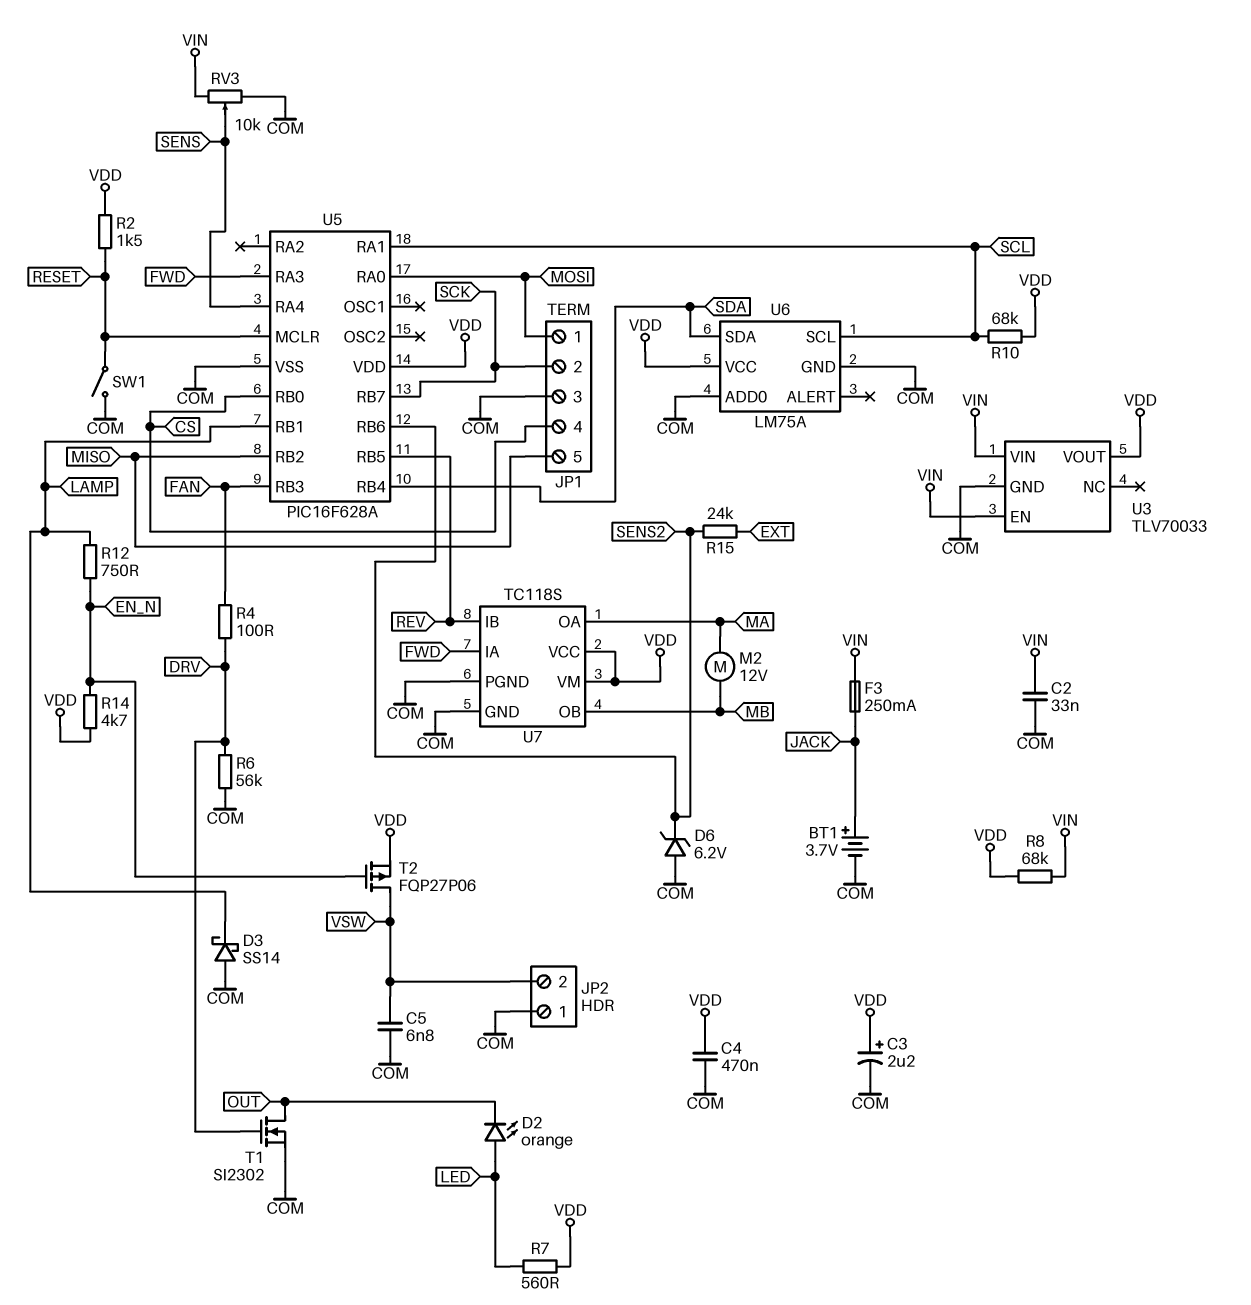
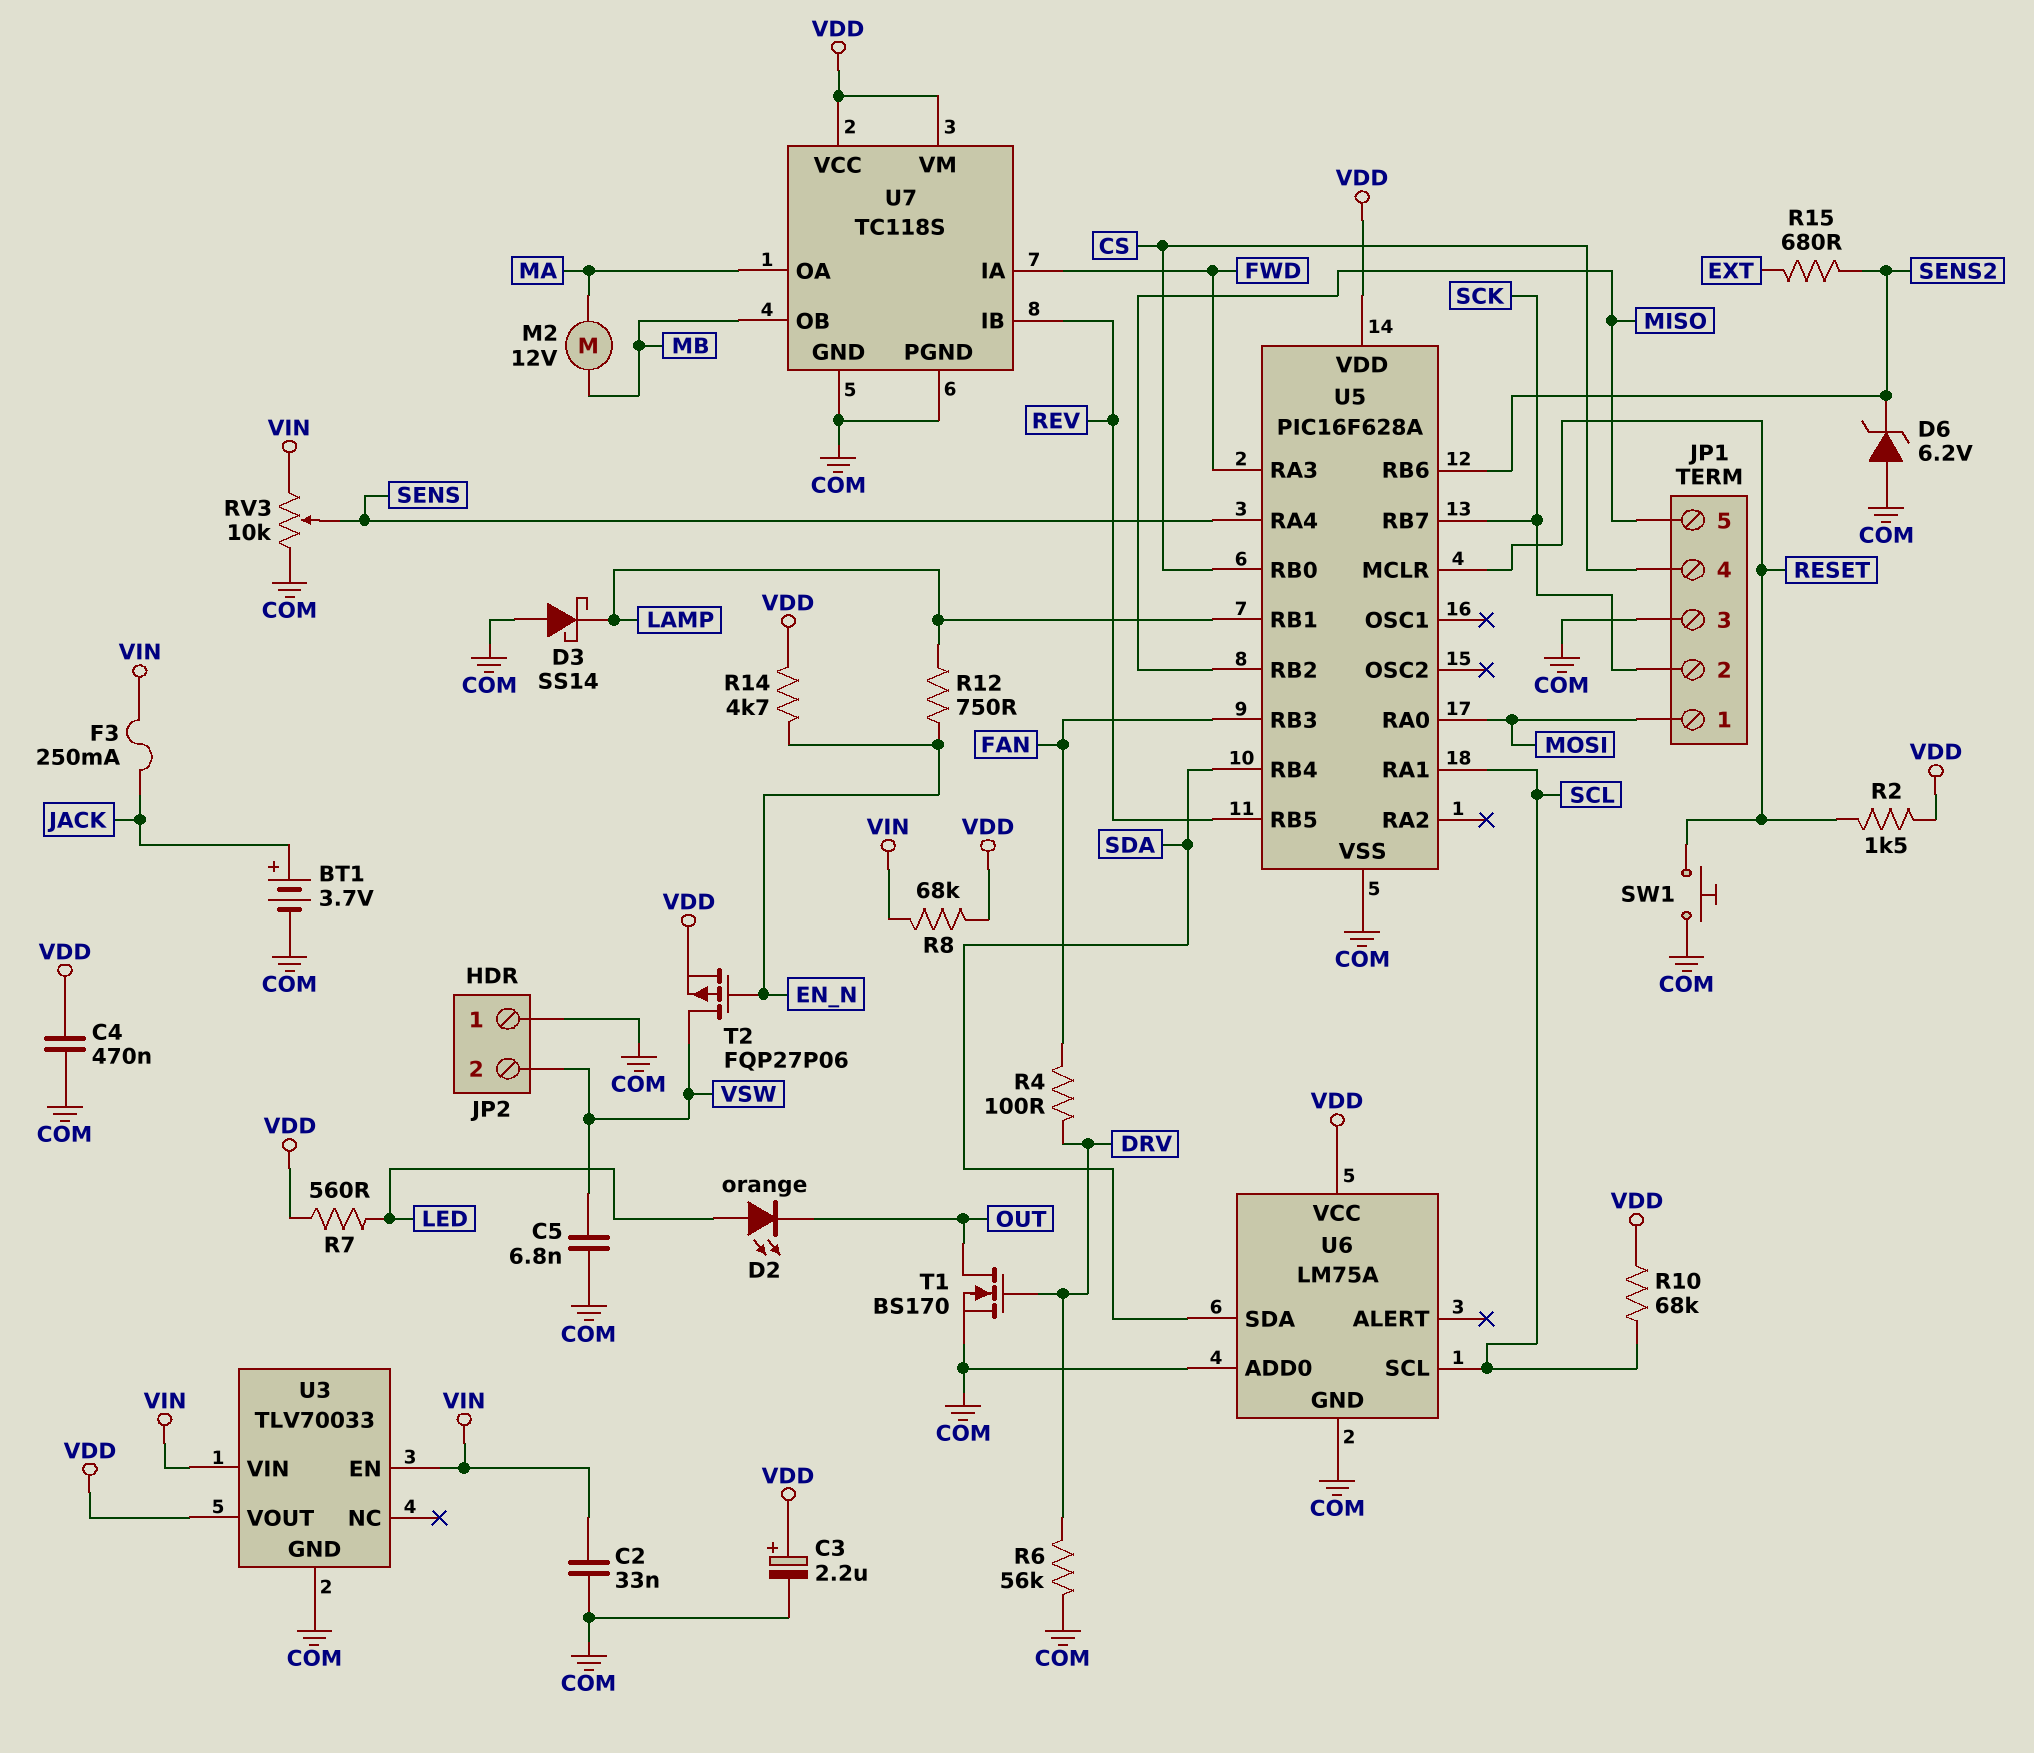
R15: 24k (EXT, SENS2) -> 680 (EXT, SENS2)
SW1: switch (COM, RESET) -> button (COM, RESET)
T1: NMOS SI2302 (G DRV, D OUT, S COM) -> NMOS BS170 (G DRV, D OUT, S COM)

